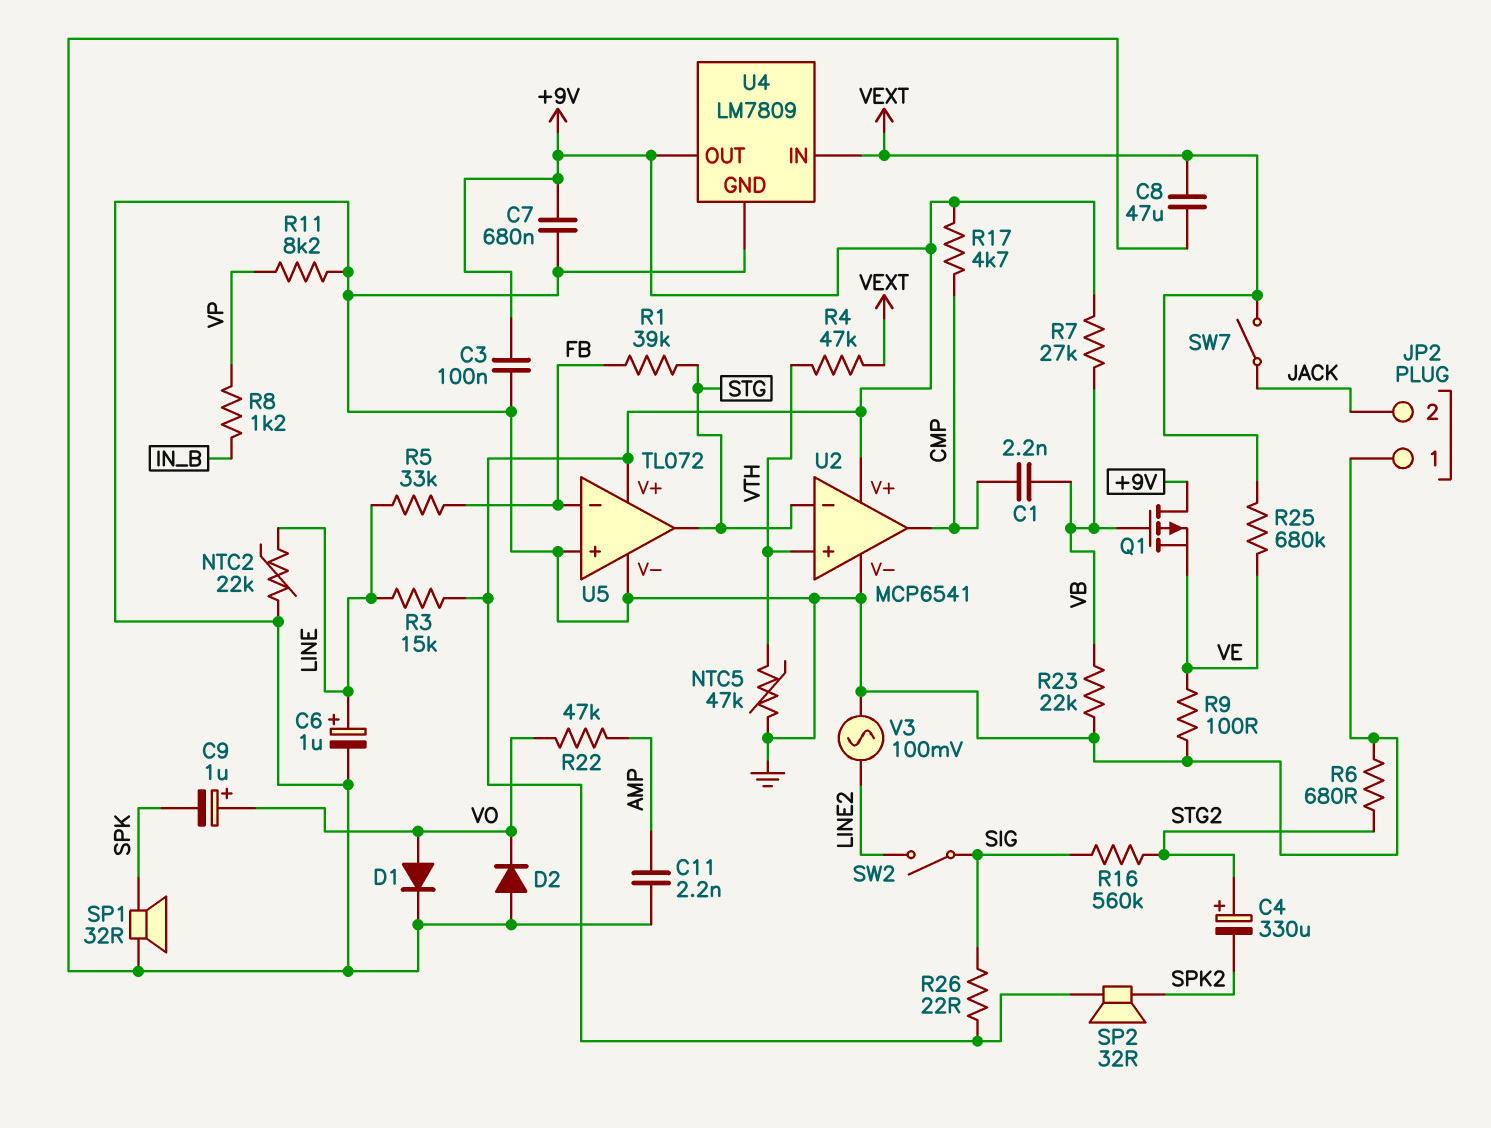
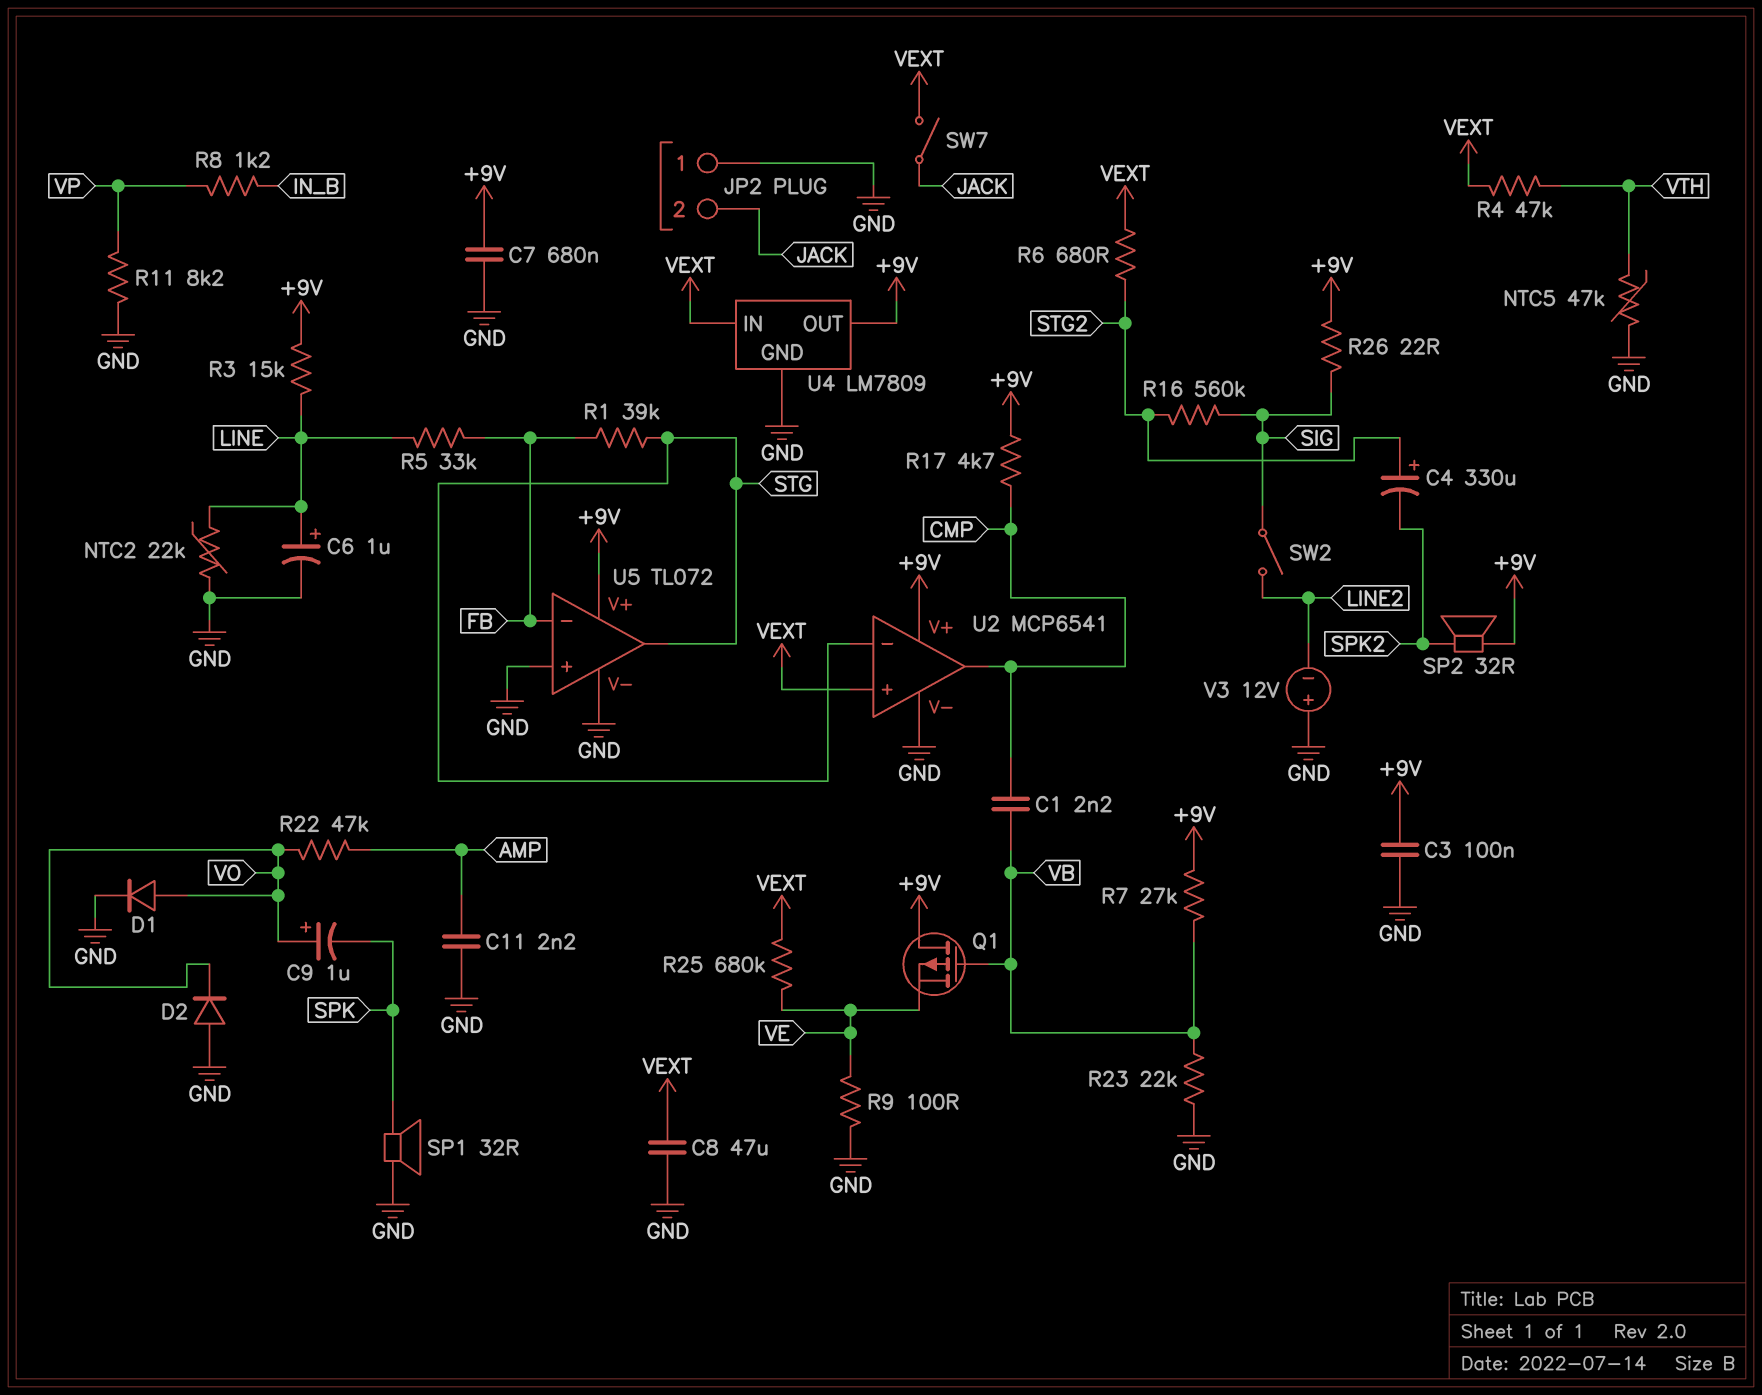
R6: 680 (GND, STG2) -> 680 (STG2, VEXT)
U2 pin in+: VTH -> VEXT
V3: AC 100mV (GND, LINE2) -> 12V (plus GND, minus LINE2)

